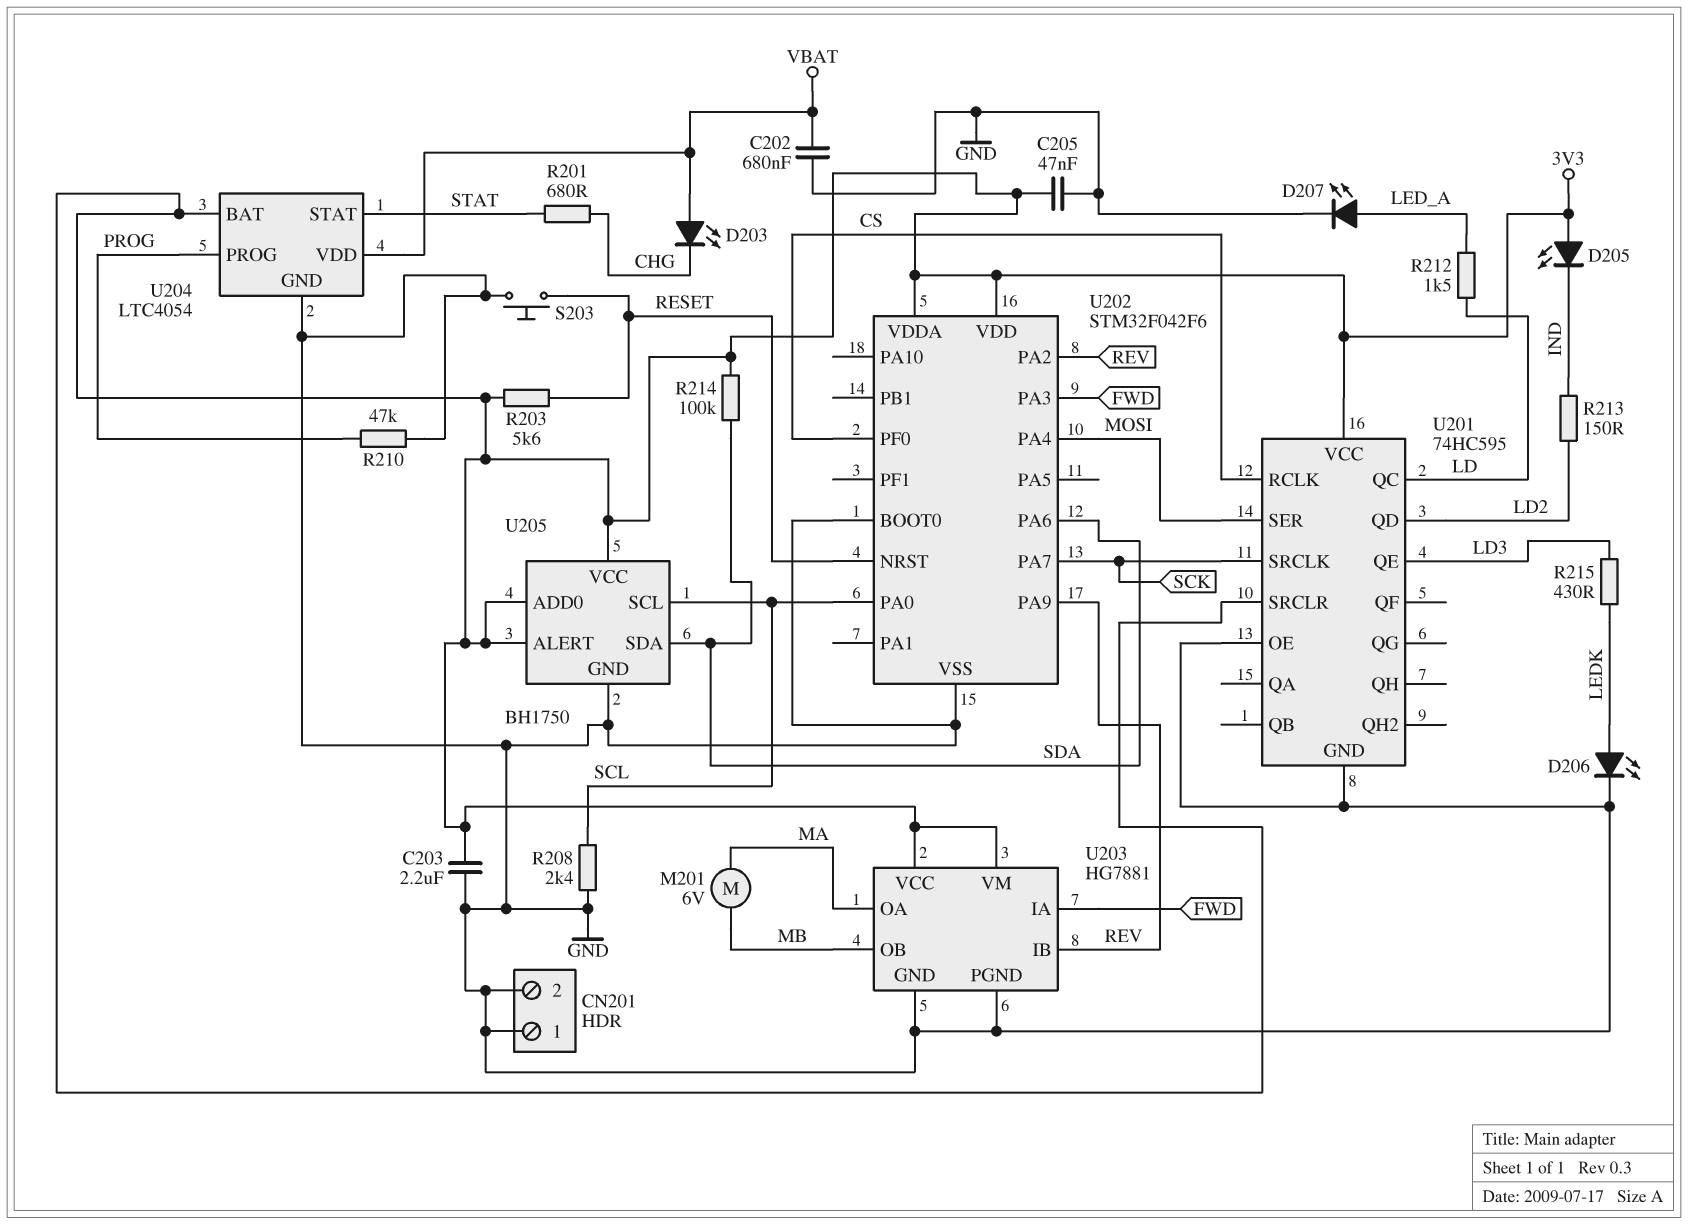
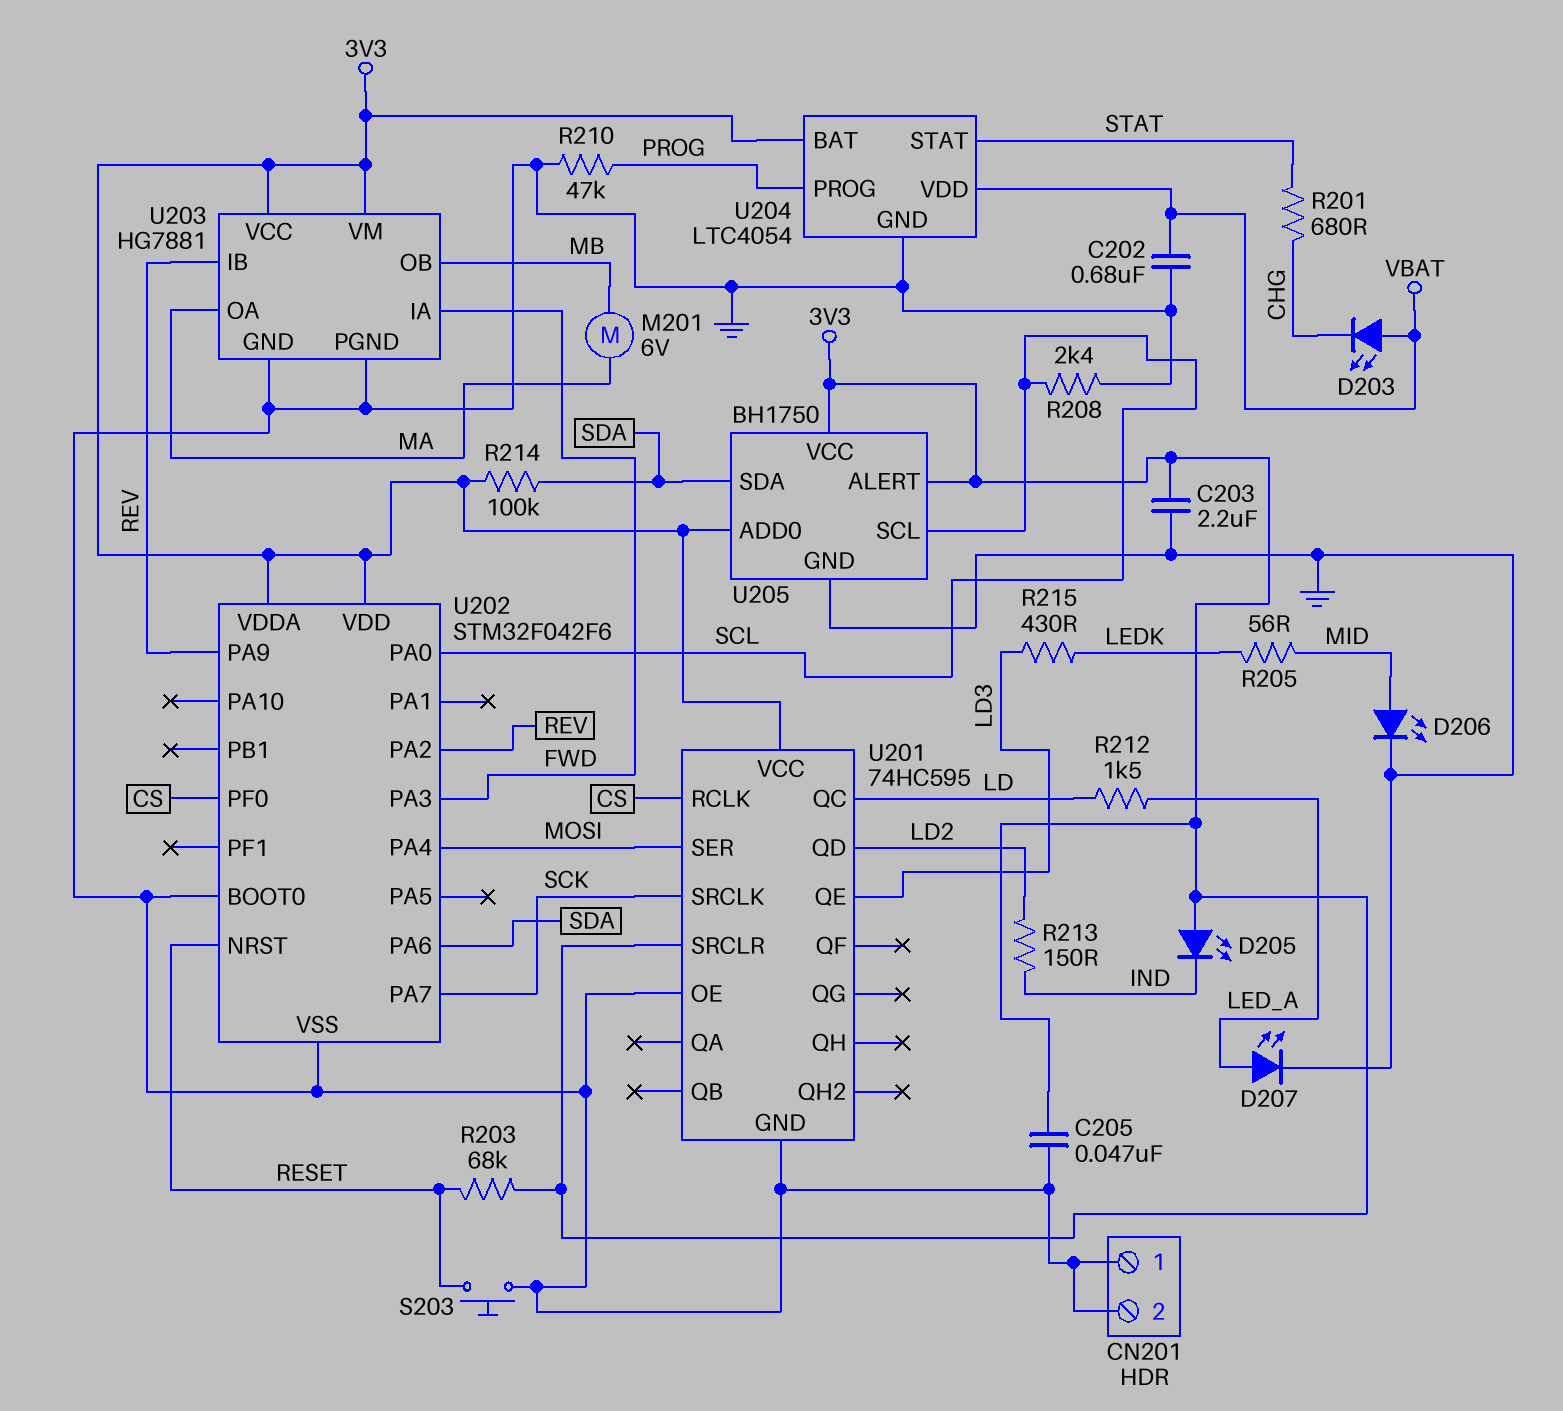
D206: LED (A LEDK, K GND) -> LED (A MID, K GND)
R203: 5.6k (3V3, RESET) -> 68k (3V3, RESET)
R205: none -> 56 (LEDK, MID)

